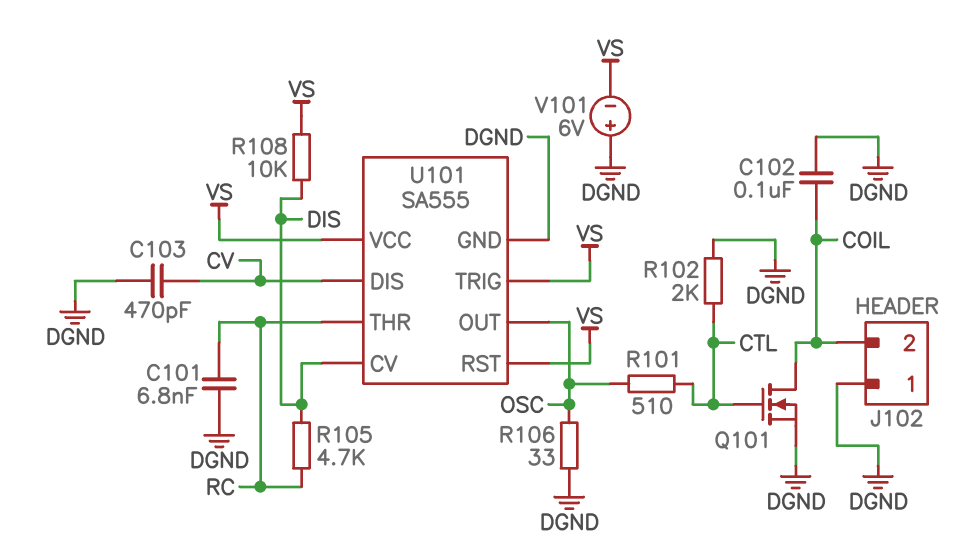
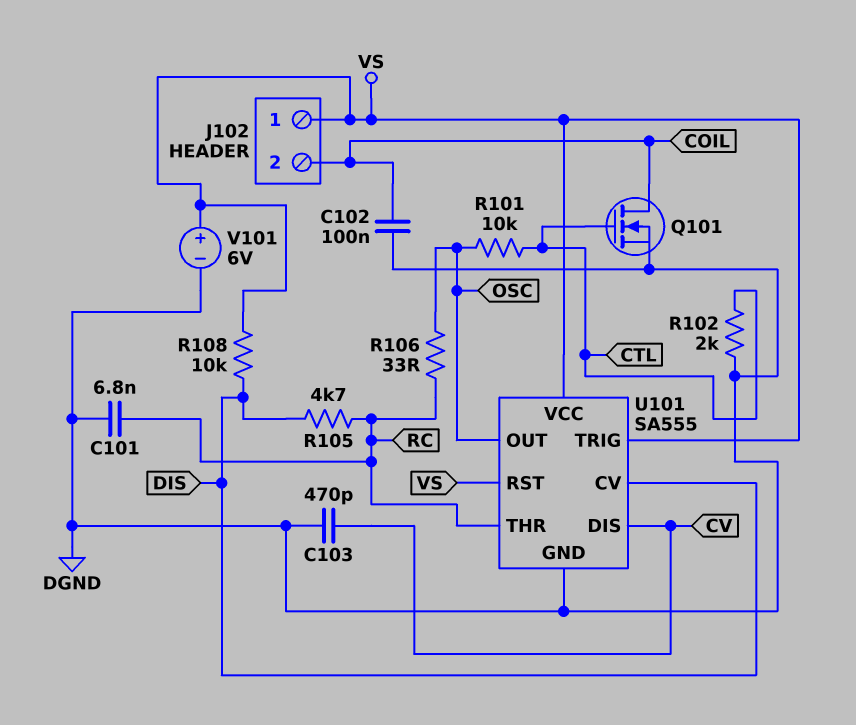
J102 pin 1: DGND -> VS
R101: 510 (CTL, OSC) -> 10k (CTL, OSC)
R106: 33 (DGND, OSC) -> 33 (OSC, RC)
V101: 6V (plus DGND, minus VS) -> 6V (plus VS, minus DGND)

